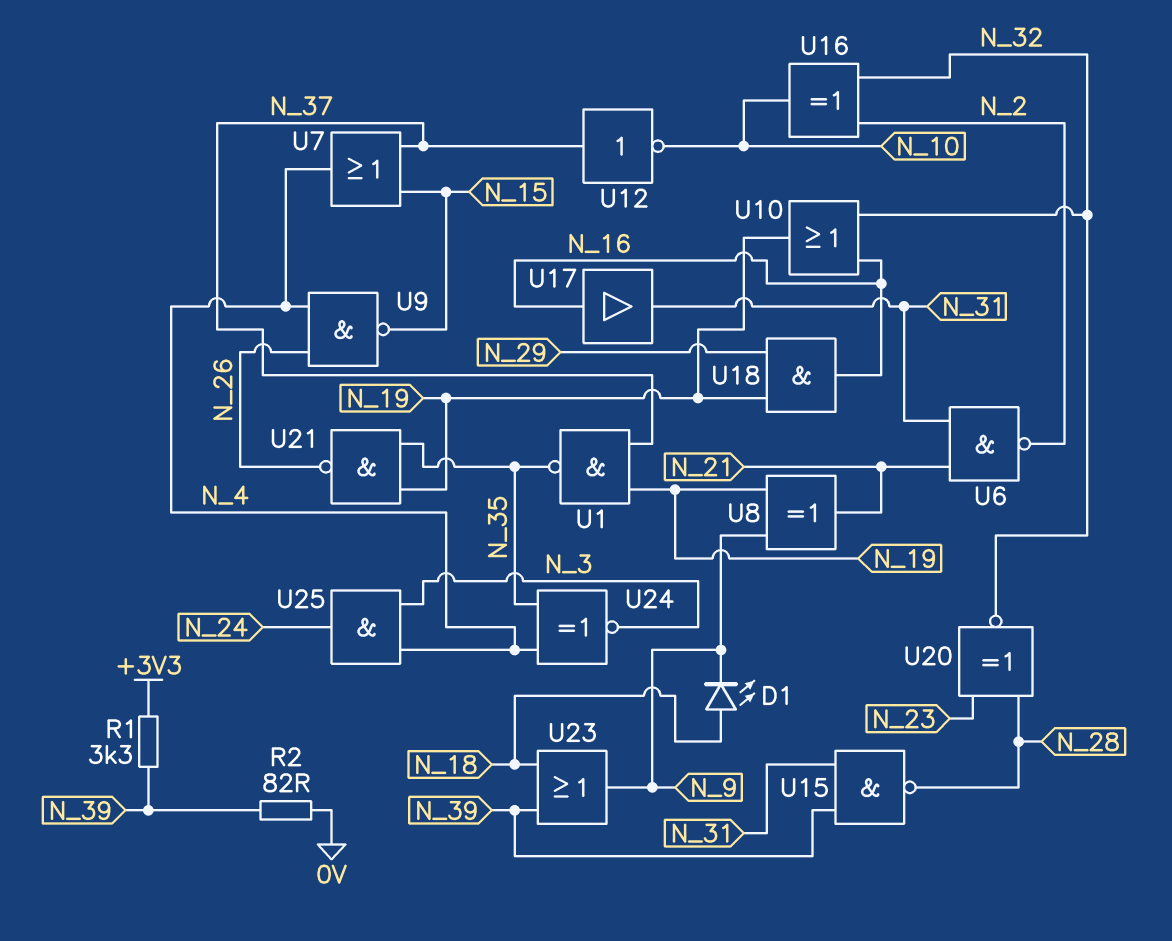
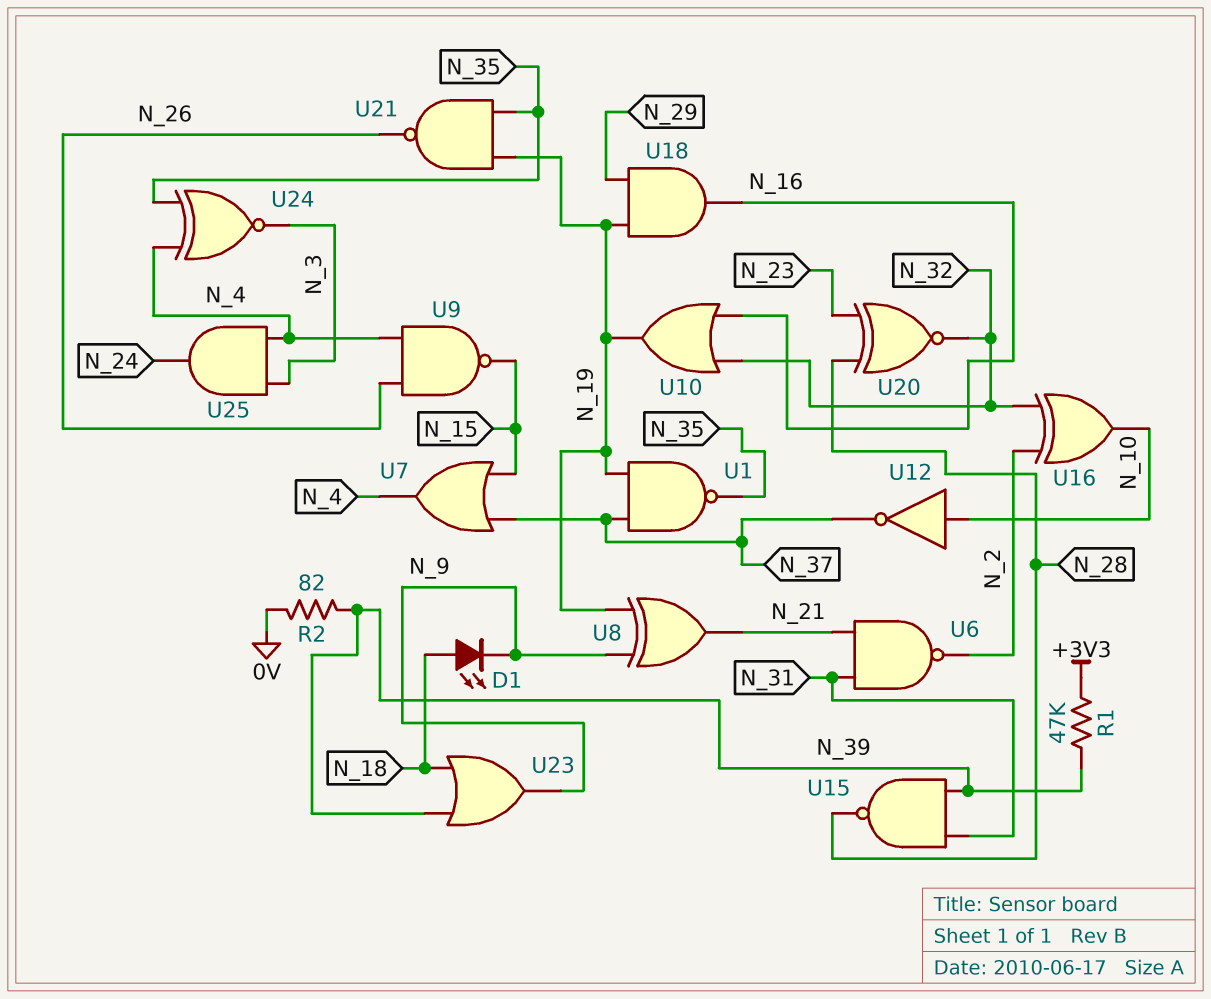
R1: 3.3k (+3V3, N_39) -> 47k (+3V3, N_39)
U12: NOT (in N_37, out N_10) -> NOT (in N_10, out N_37)
U17: buffer (in N_16, out N_31) -> none

